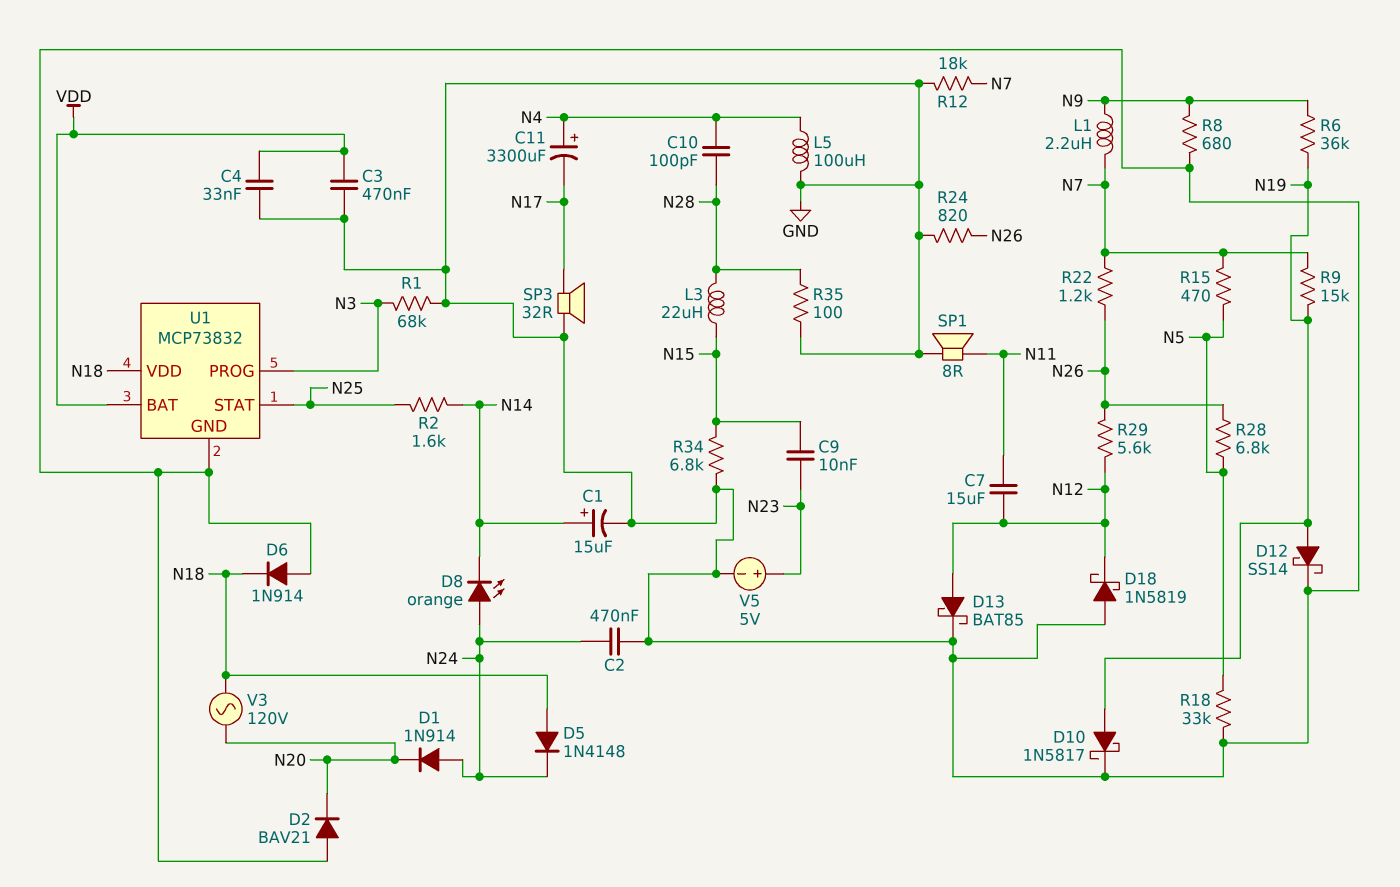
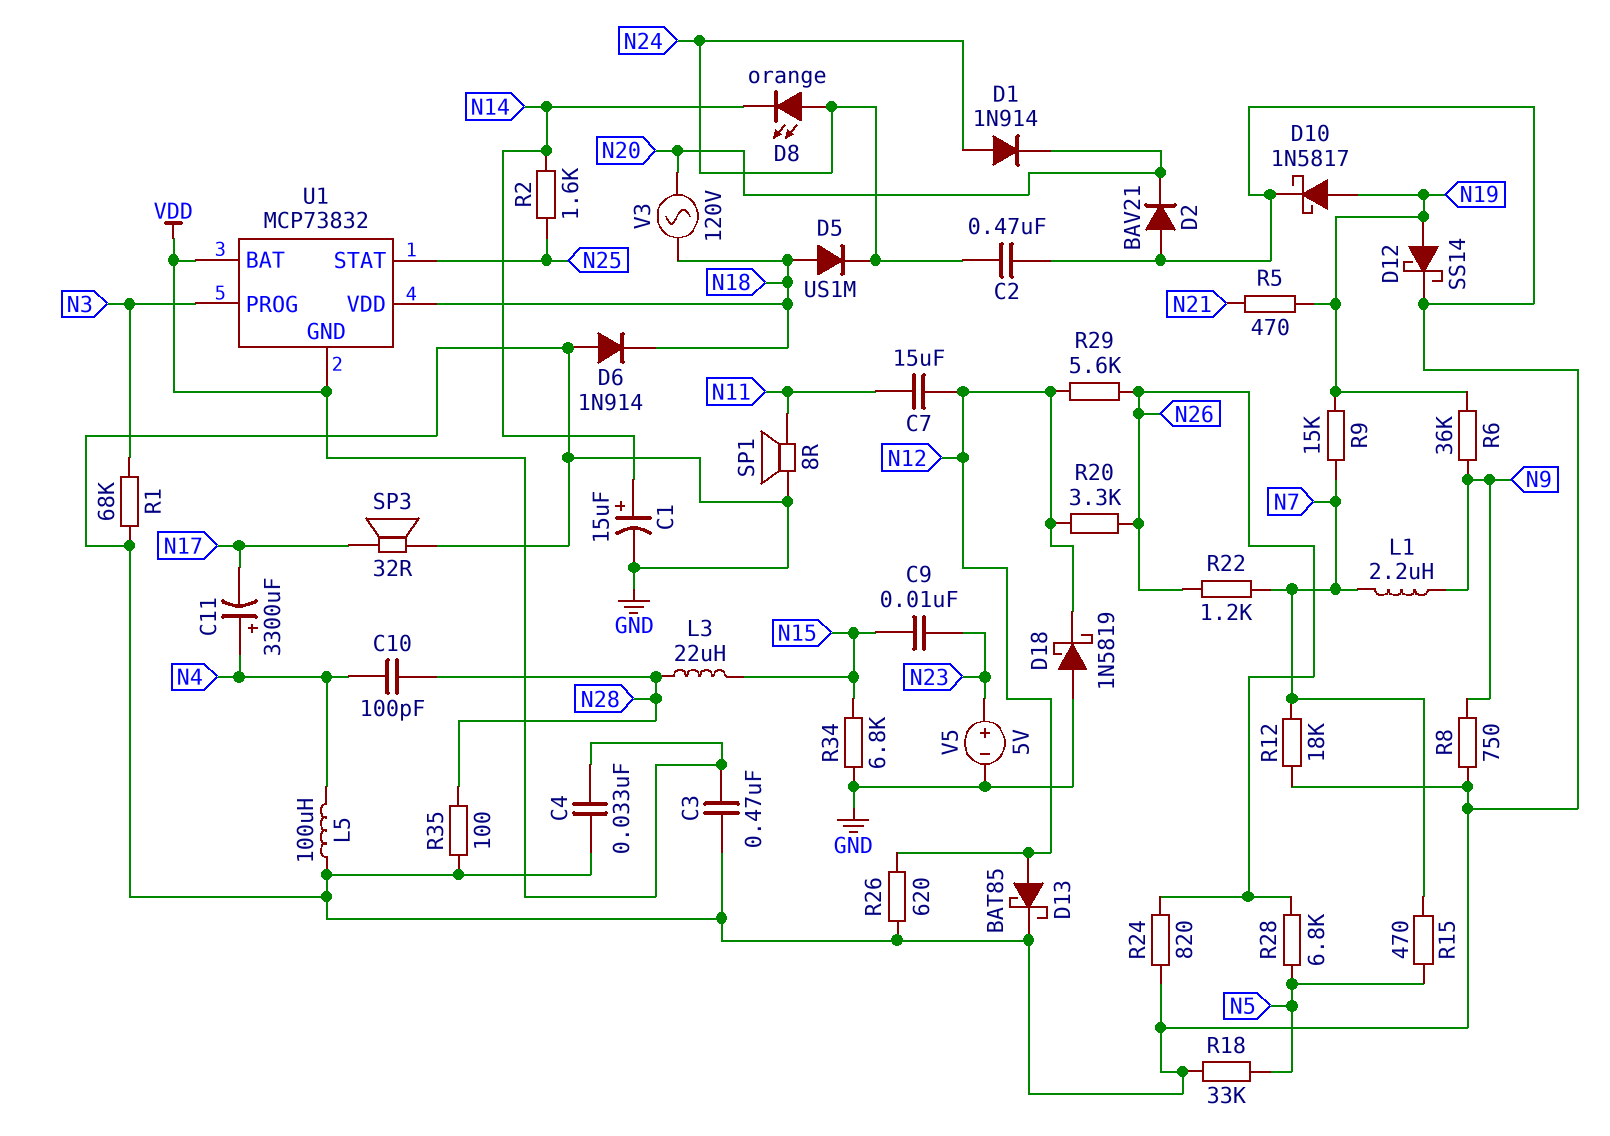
D5: diode 1N4148 (A N18, K N24) -> diode US1M (A N18, K N24)
R5: none -> 470 (N19, N21)
R8: 680 (GND, N9) -> 750 (GND, N9)
R20: none -> 3.3k (N12, N26)
R26: none -> 620 (GND, N12)
U1 pin GND: GND -> VDD

